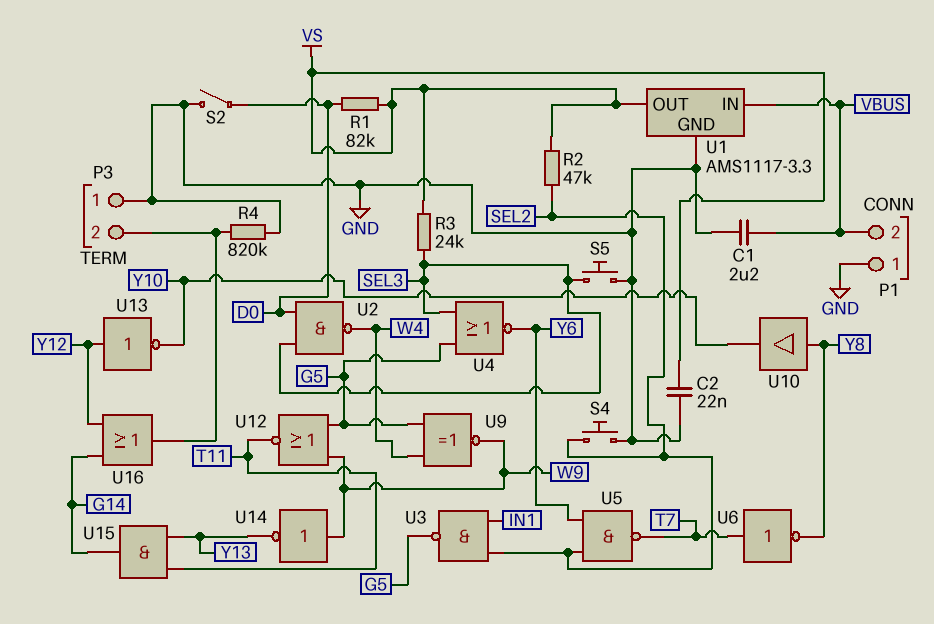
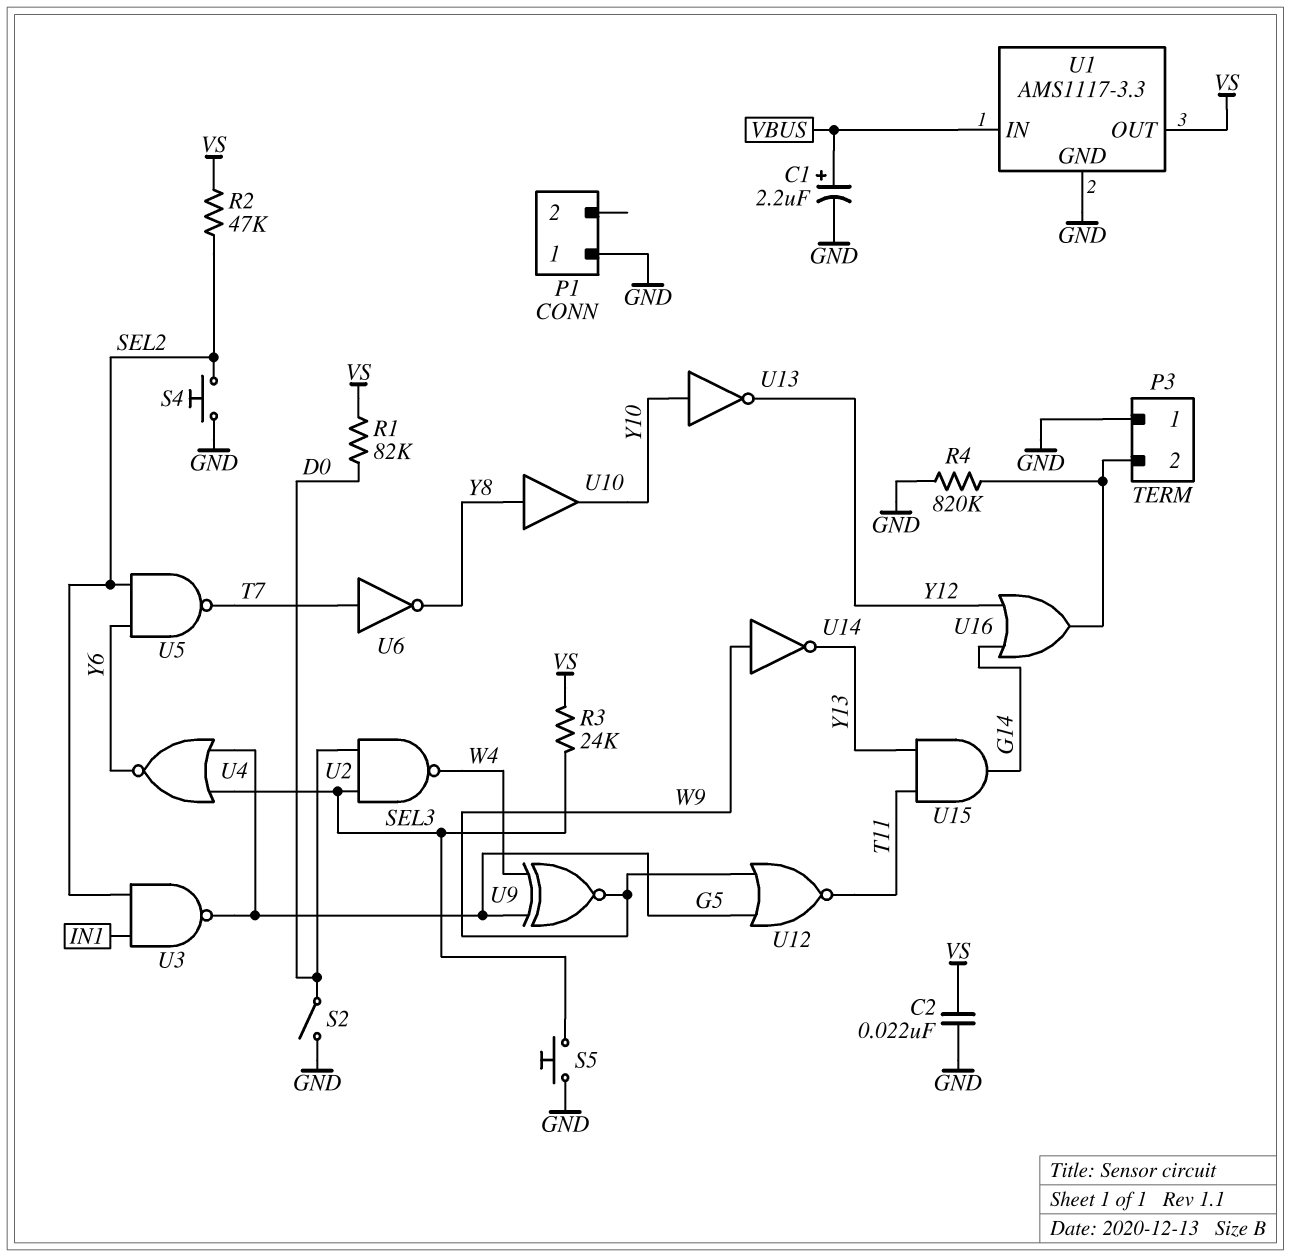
C1: 2.2uF (GND, VBUS) -> 2.2uF (plus VBUS, minus GND)
P1 pin 2: VBUS -> none
U13: NOT (in Y12, out Y10) -> NOT (in Y10, out Y12)

